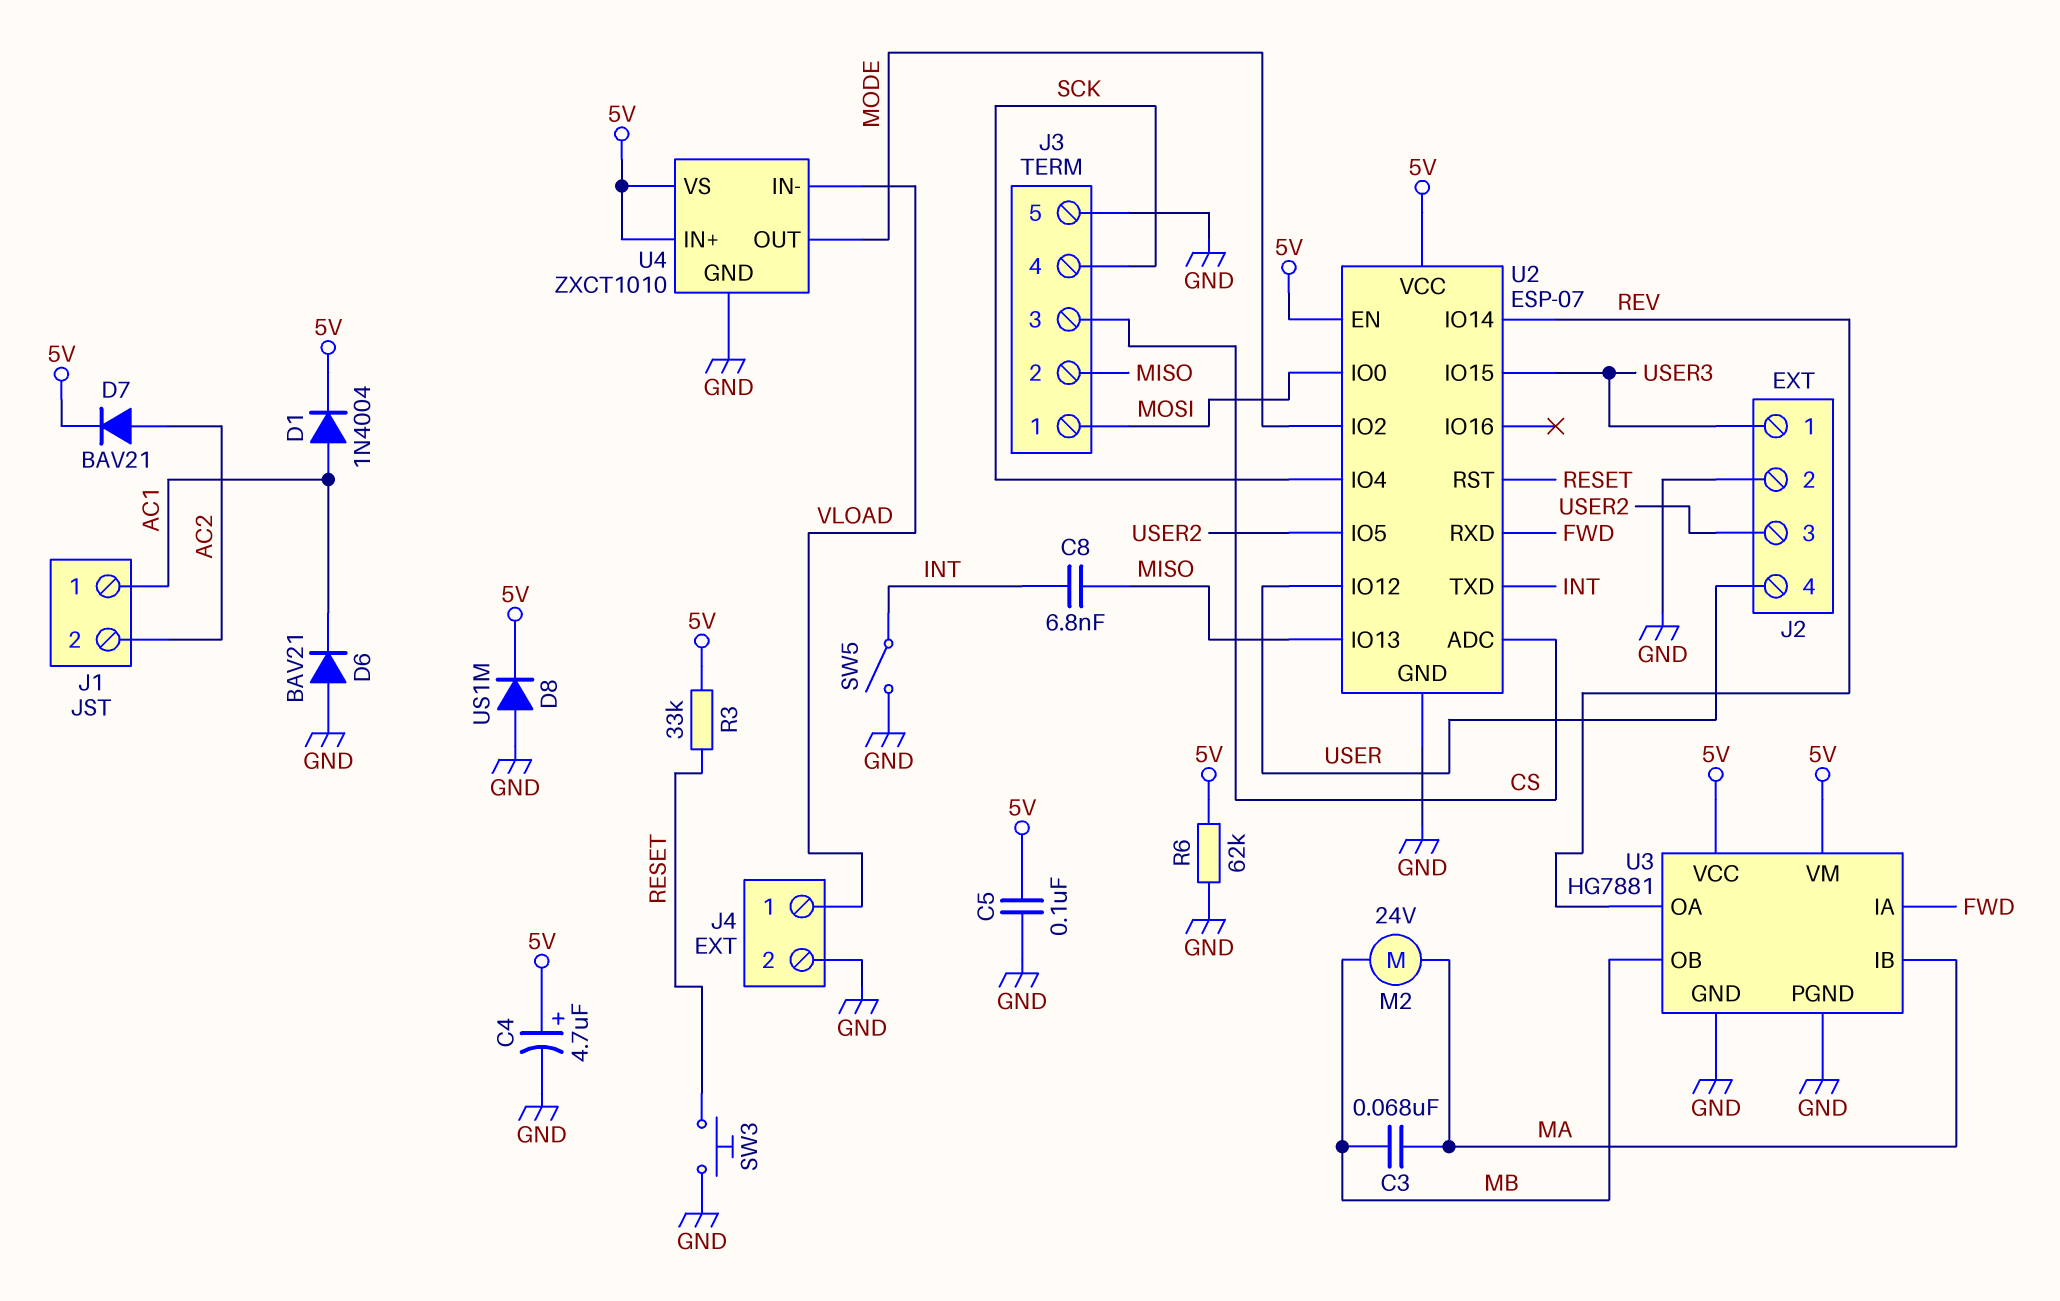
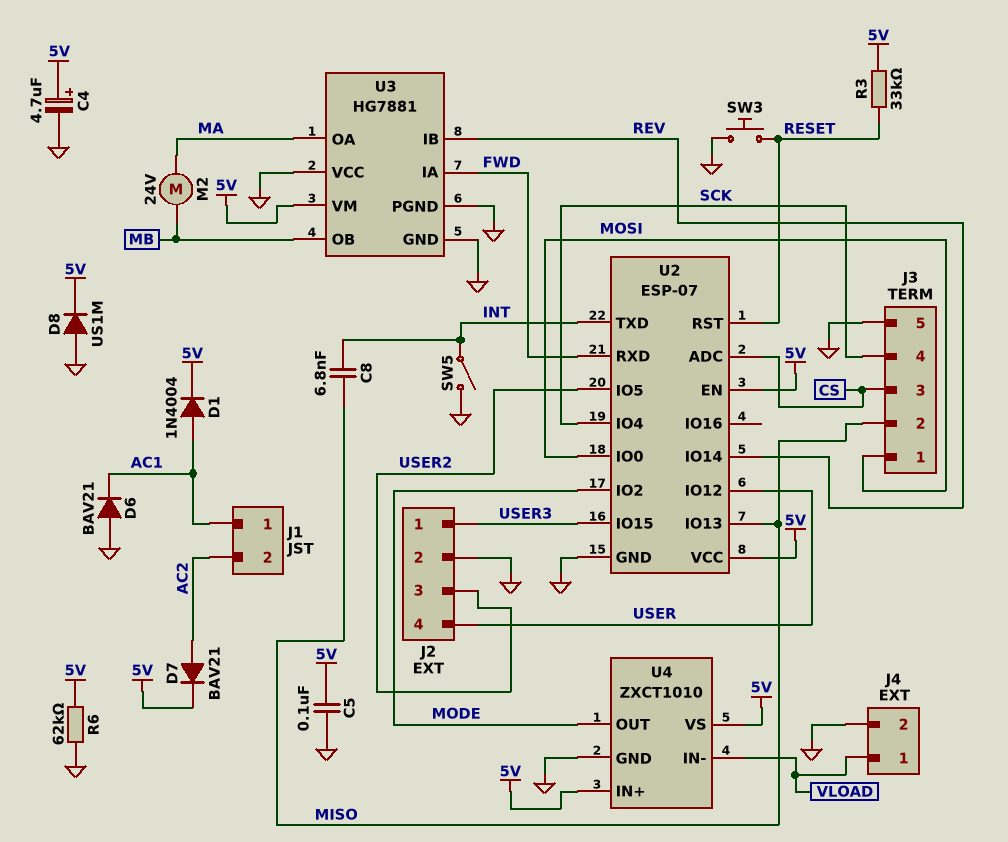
C3: 68nF (MA, MB) -> none
U3 pin IB: MA -> REV
U3 pin OA: REV -> MA
U3 pin VCC: 5V -> GND

